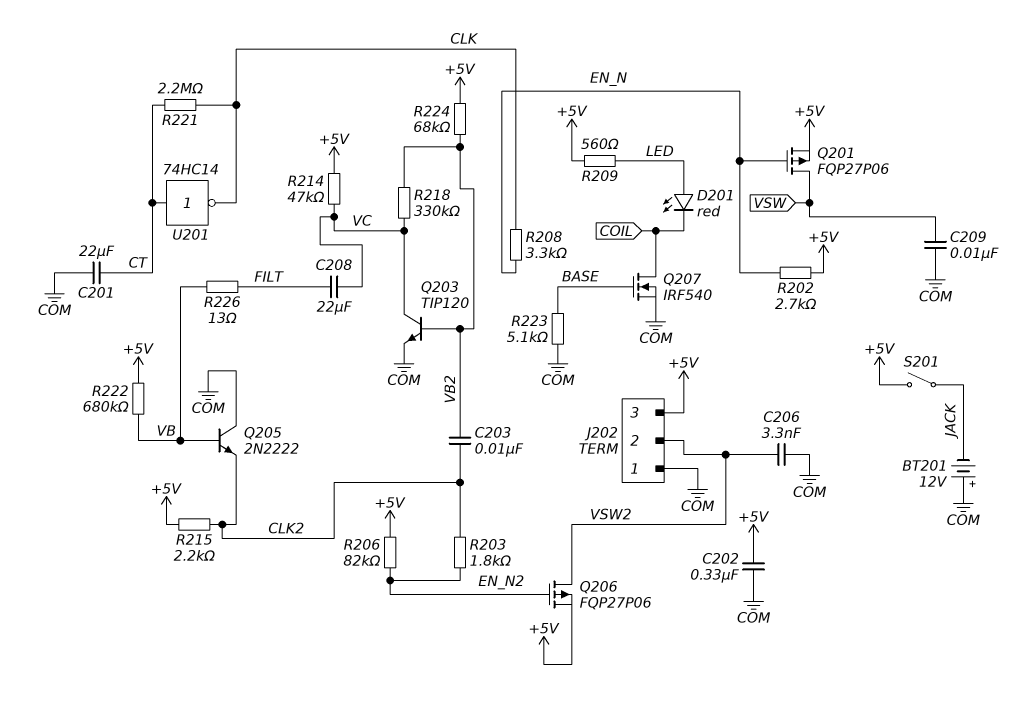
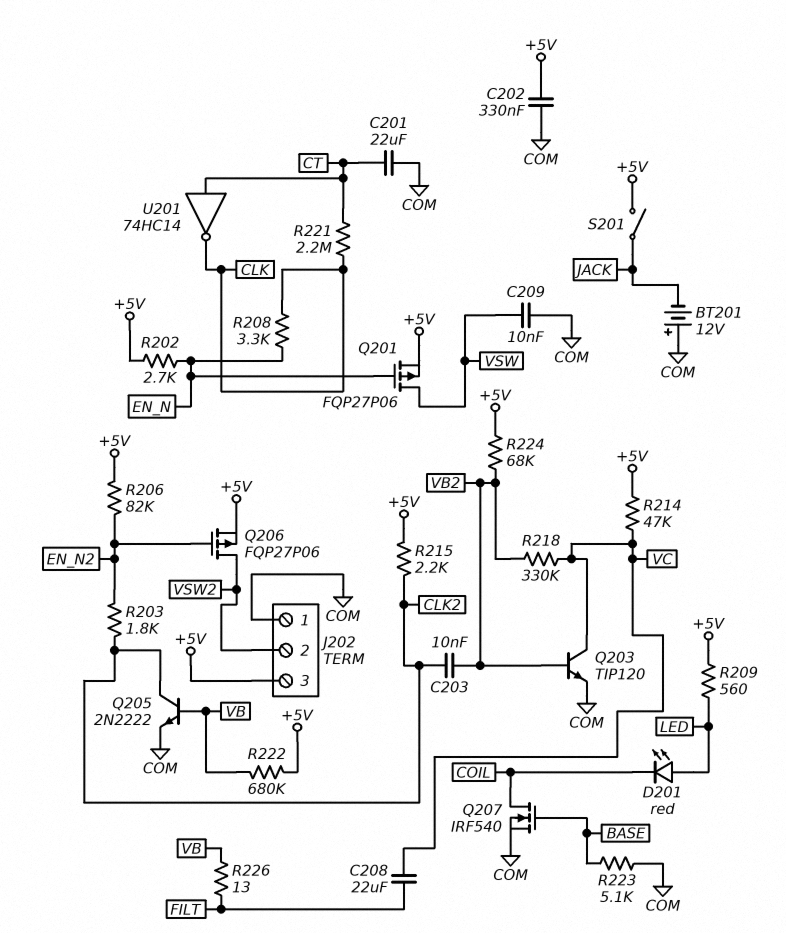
C206: 3.3nF (COM, VSW2) -> none
Q205: NPN 2N2222 (B VB, C COM, E CLK2) -> NPN 2N2222 (B VB, C CLK2, E COM)

